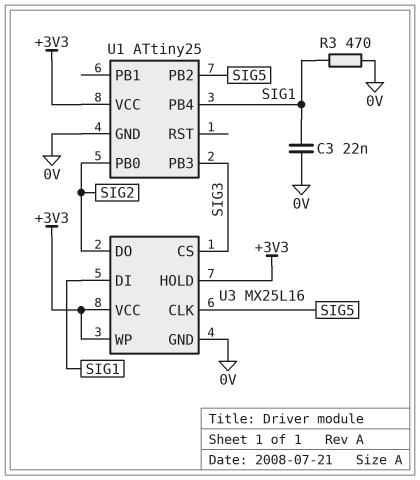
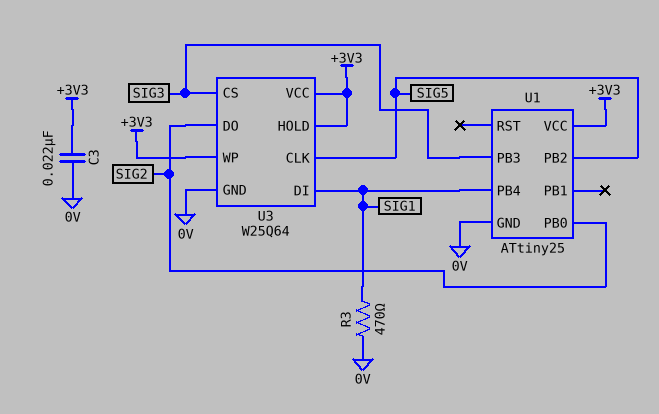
C3: 22nF (0V, SIG1) -> 22nF (+3V3, 0V)
U3: MX25L16 -> W25Q64

